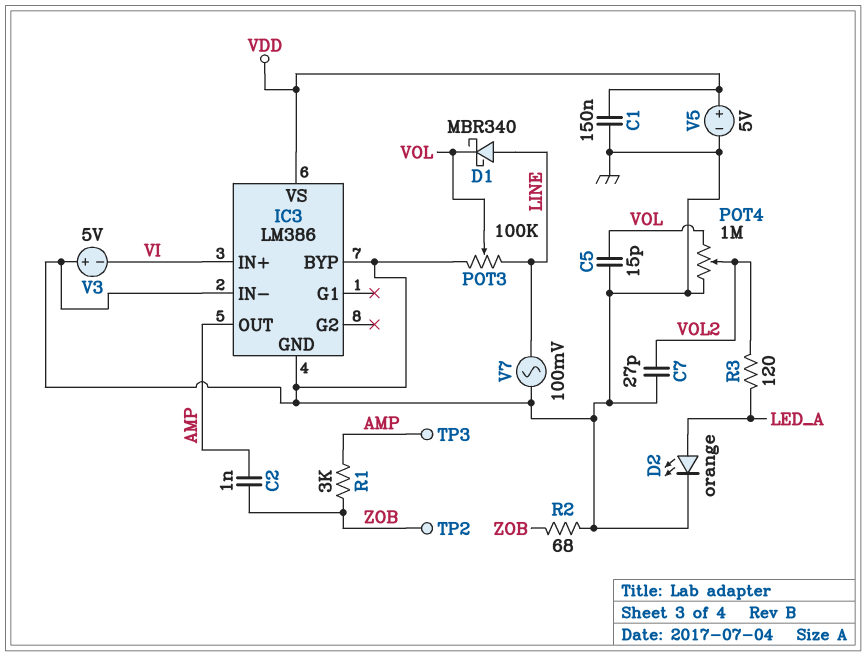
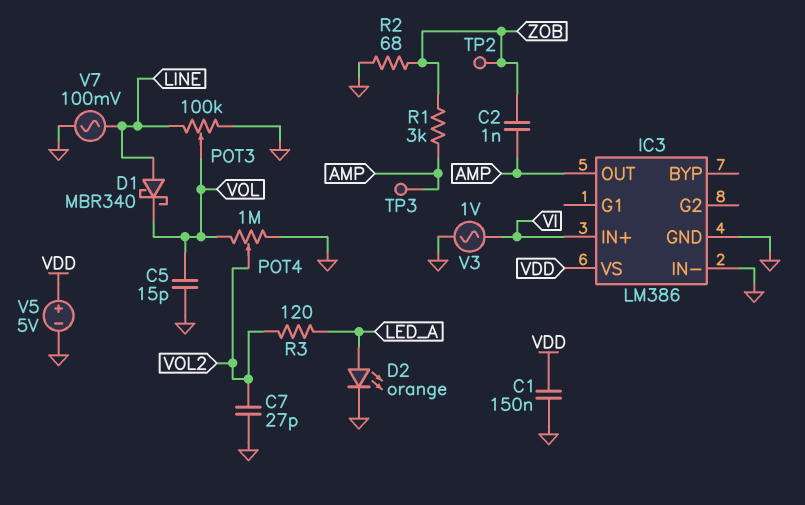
IC3 pin BYP: GND -> none
V3: 5V (plus GND, minus VI) -> AC 1V (GND, VI)

